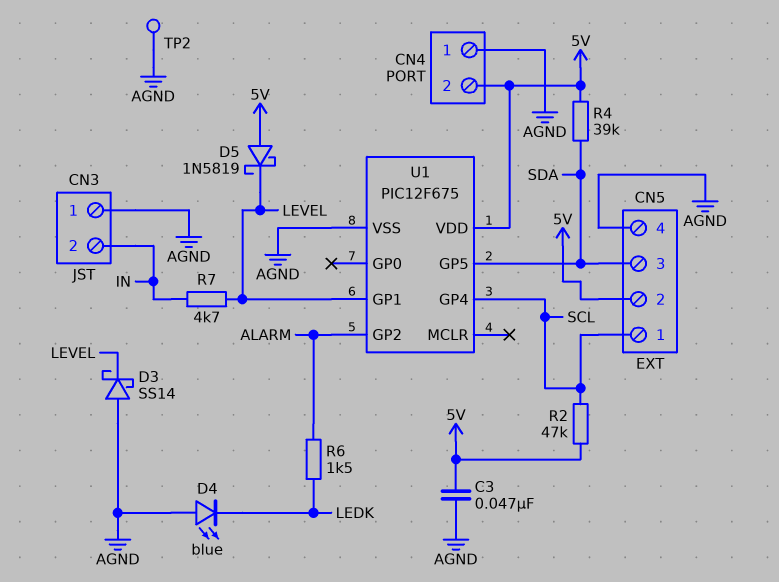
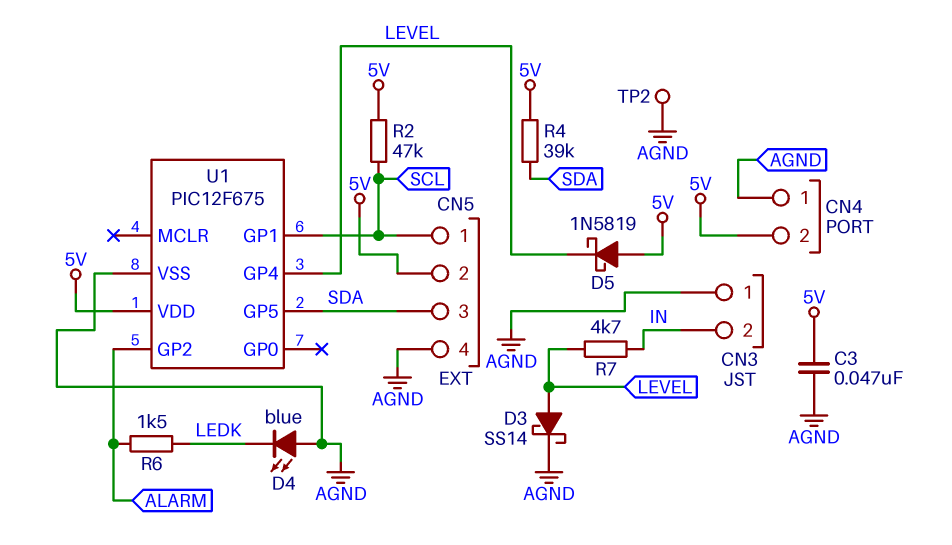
D3: schottky SS14 (A AGND, K LEVEL) -> schottky SS14 (A LEVEL, K AGND)
U1 pin GP1: LEVEL -> SCL
U1 pin GP4: SCL -> LEVEL

